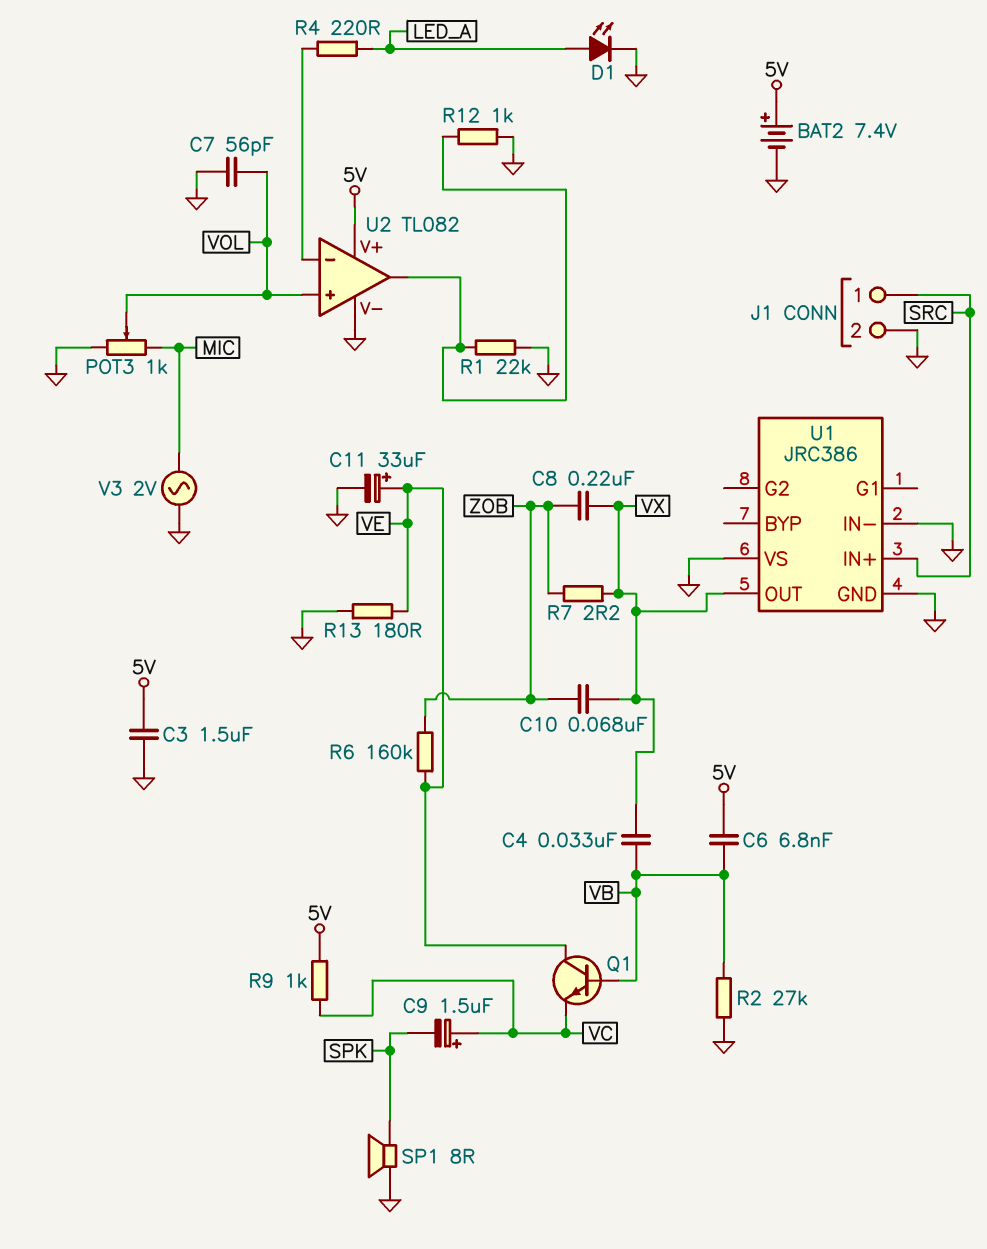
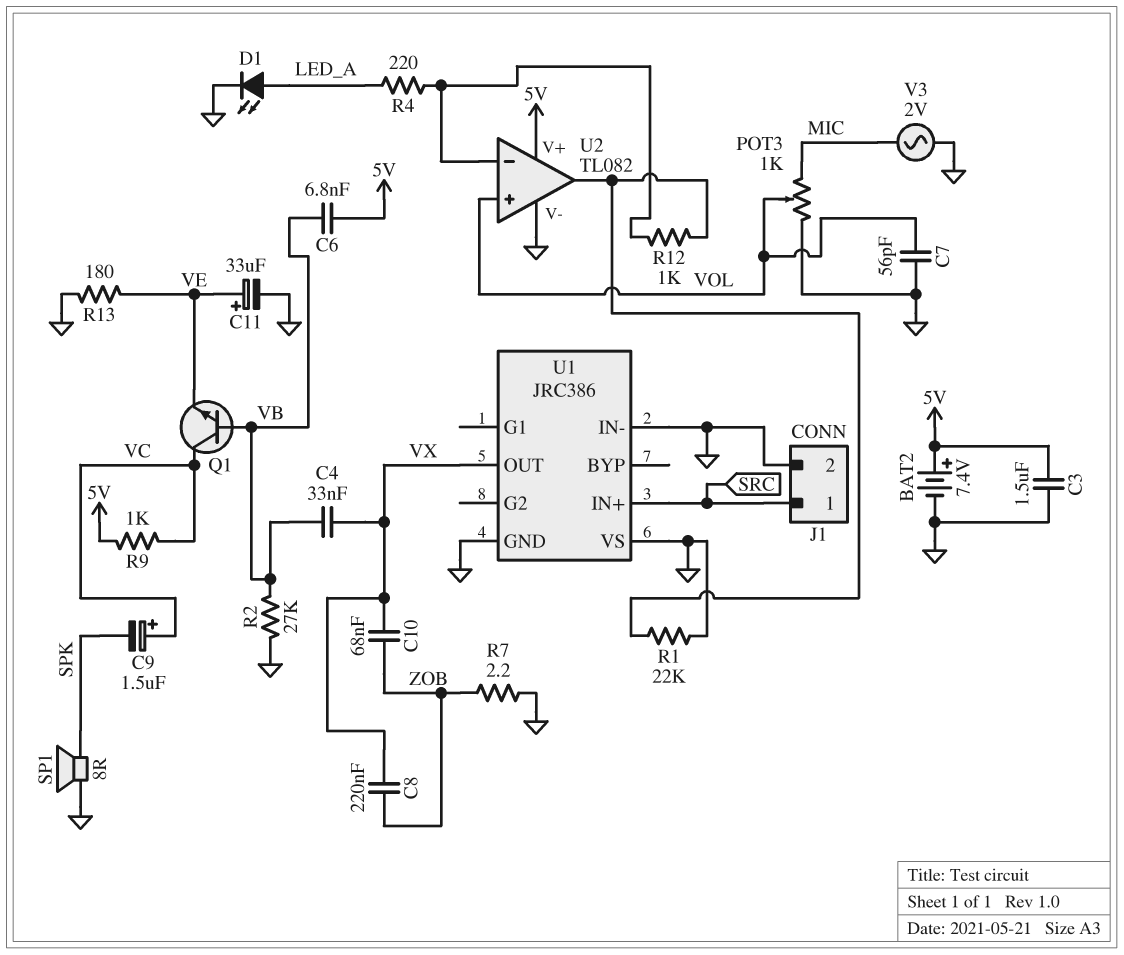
Q1: NPN (B VB, C VE, E VC) -> NPN (B VB, C VC, E VE)
R6: 160k (VE, ZOB) -> none
R7: 2.2 (VX, ZOB) -> 2.2 (GND, ZOB)
R12: 1k (GND, U2/out) -> 1k (U2/in-, U2/out)

